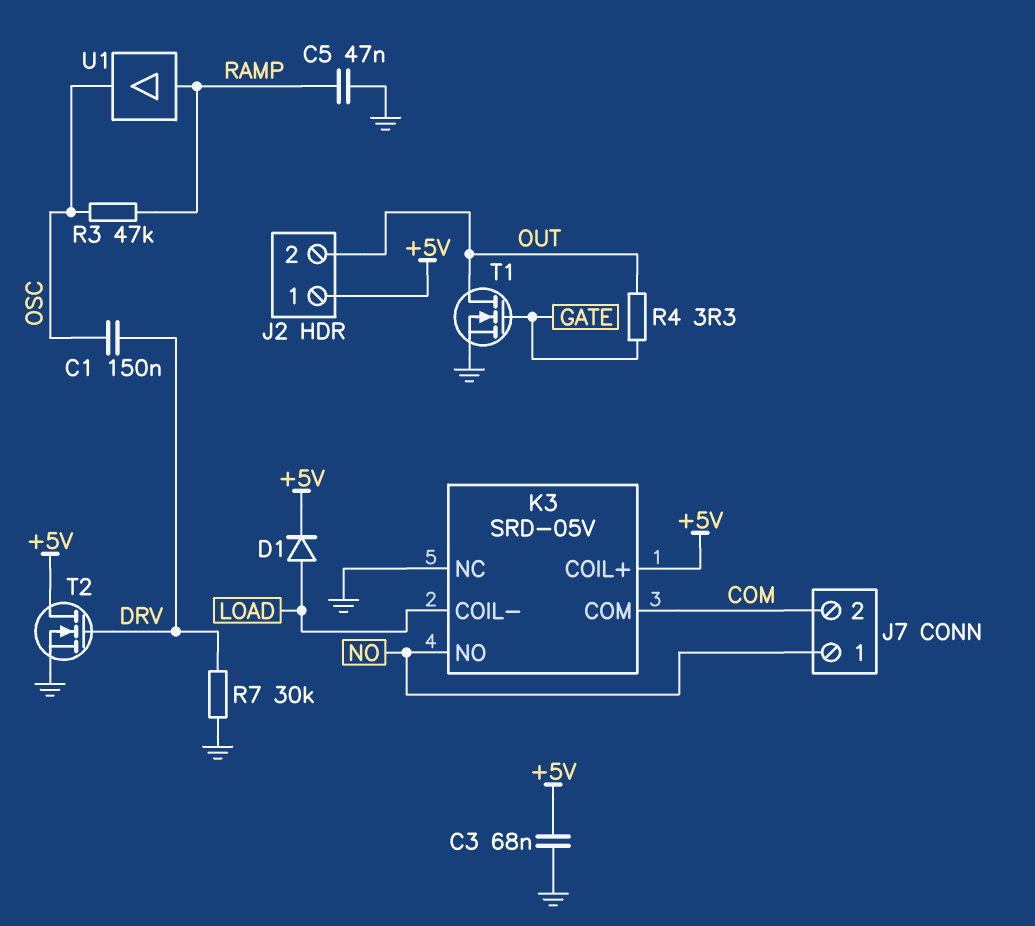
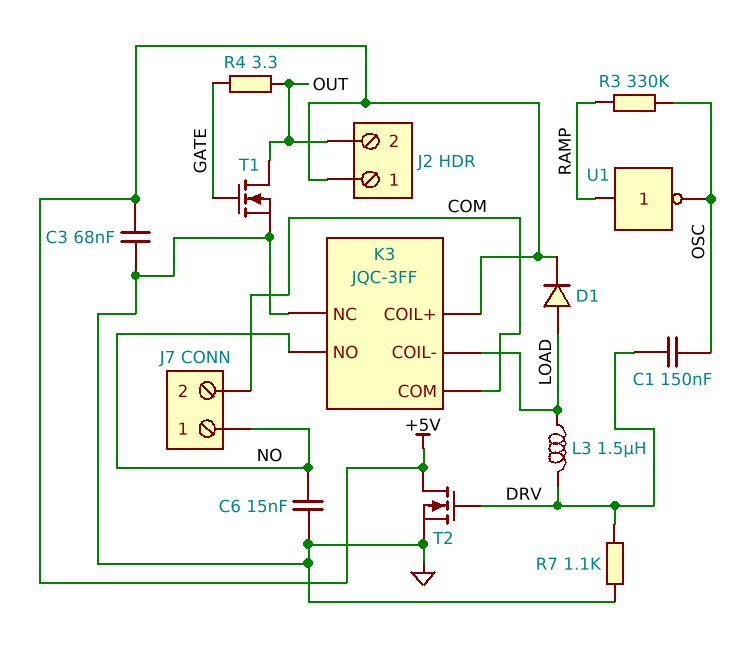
C5: 47nF (GND, RAMP) -> none
C6: none -> 15nF (GND, NO)
K3: SRD-05V -> JQC-3FF
L3: none -> 1.5uH (DRV, LOAD)
R3: 47k (OSC, RAMP) -> 330k (OSC, RAMP)
R7: 30k (DRV, GND) -> 1.1k (DRV, GND)
U1: buffer (in RAMP, out OSC) -> NOT (in RAMP, out OSC)

